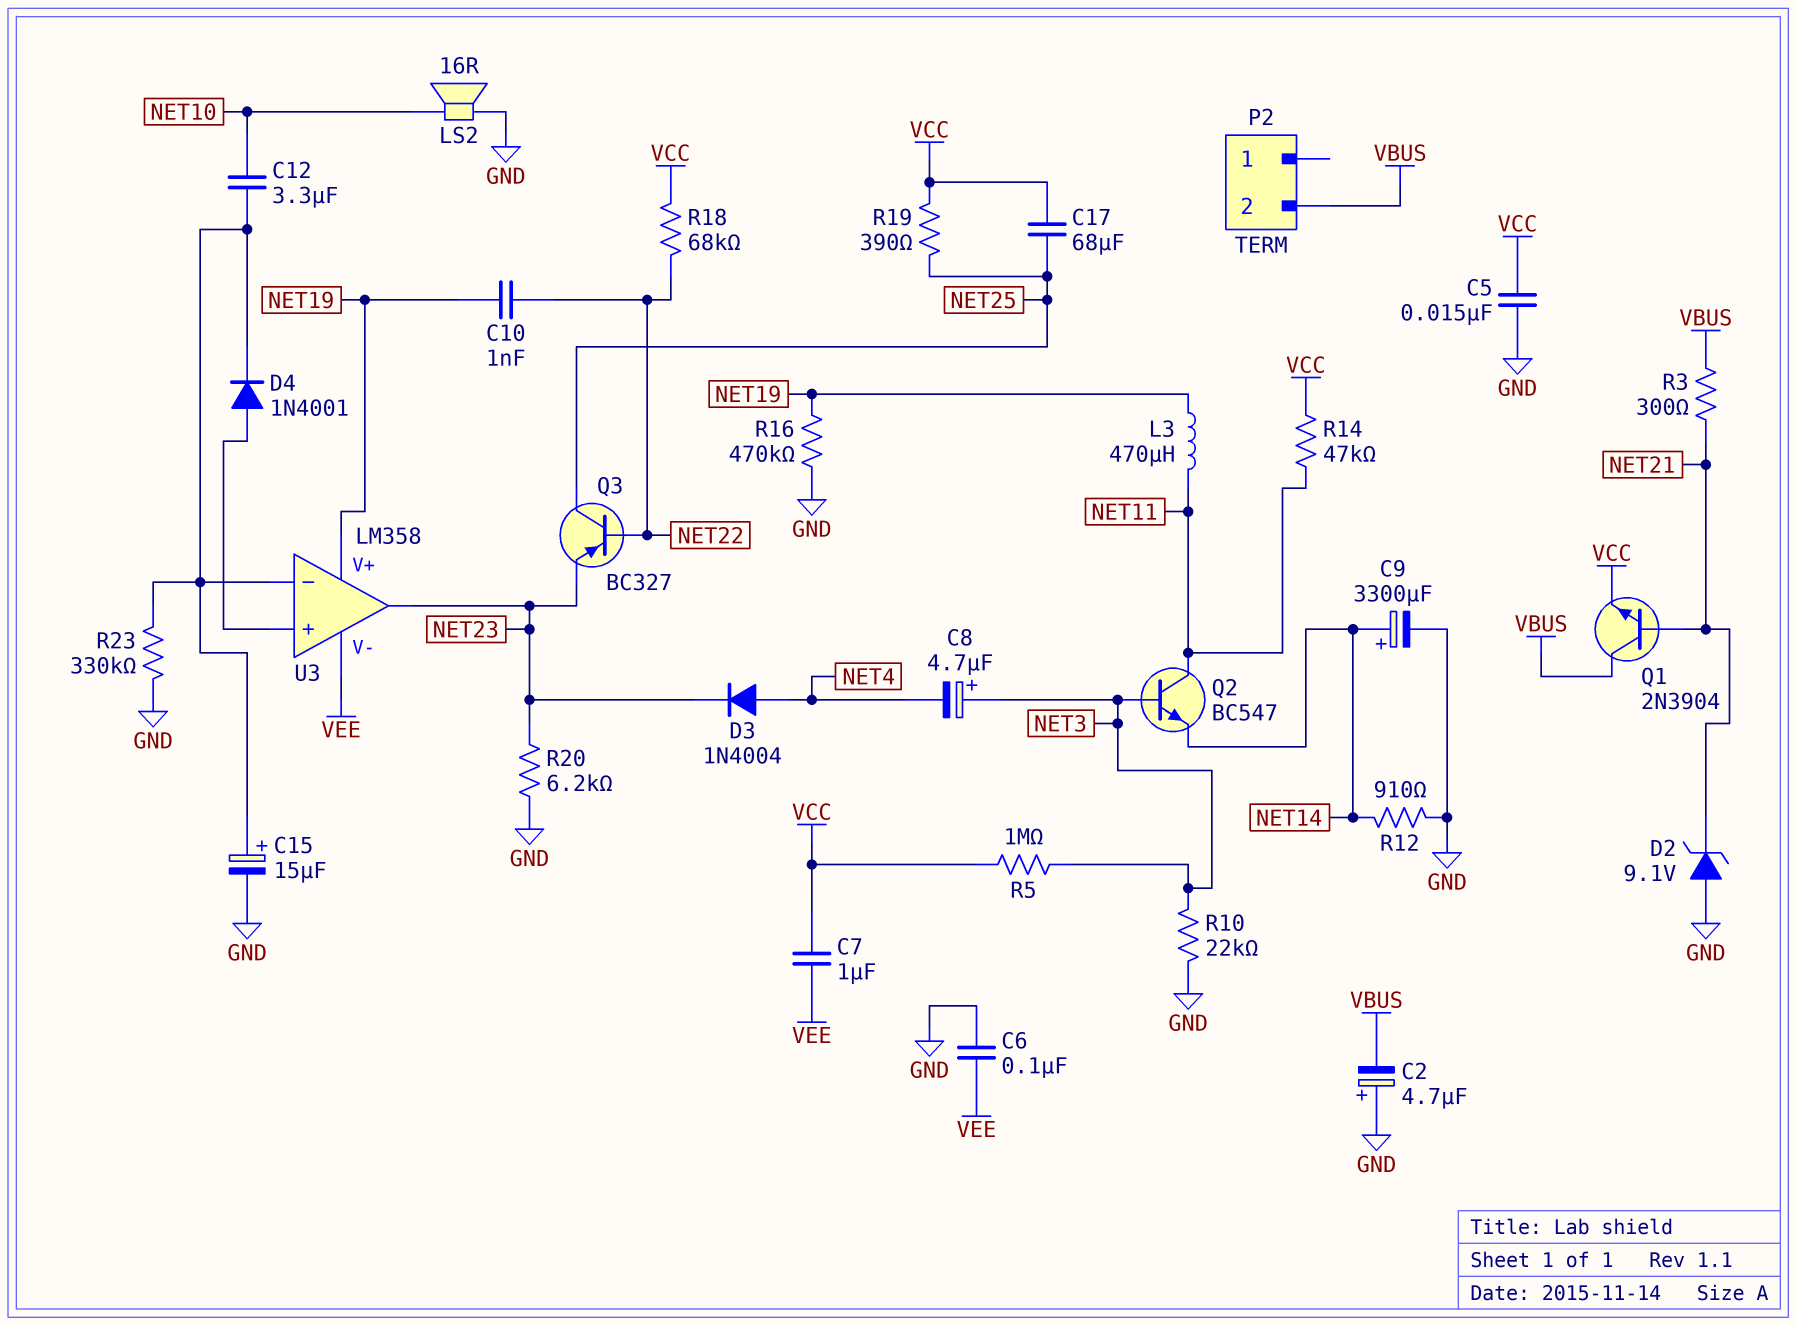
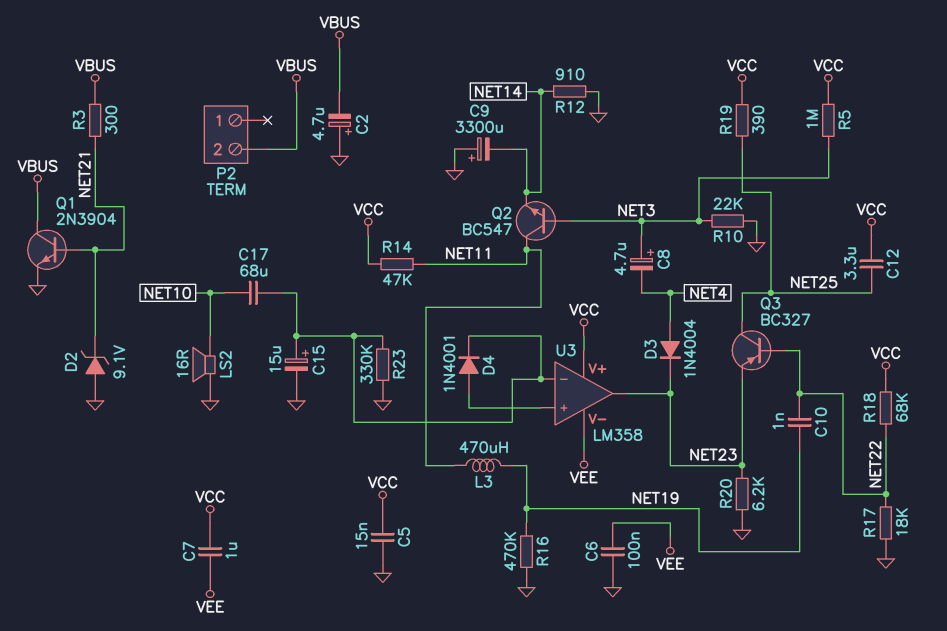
C9: 3300uF (plus NET14, minus GND) -> 3300uF (plus GND, minus NET14)
C12: 3.3uF (NET10, U3/in-) -> 3.3uF (NET25, VCC)
C17: 68uF (NET25, VCC) -> 68uF (NET10, U3/in-)
Q1: NPN 2N3904 (B NET21, C VBUS, E VCC) -> NPN 2N3904 (B NET21, C VBUS, E GND)
R17: none -> 18k (GND, NET22)
U3 pin V+: NET19 -> VCC

